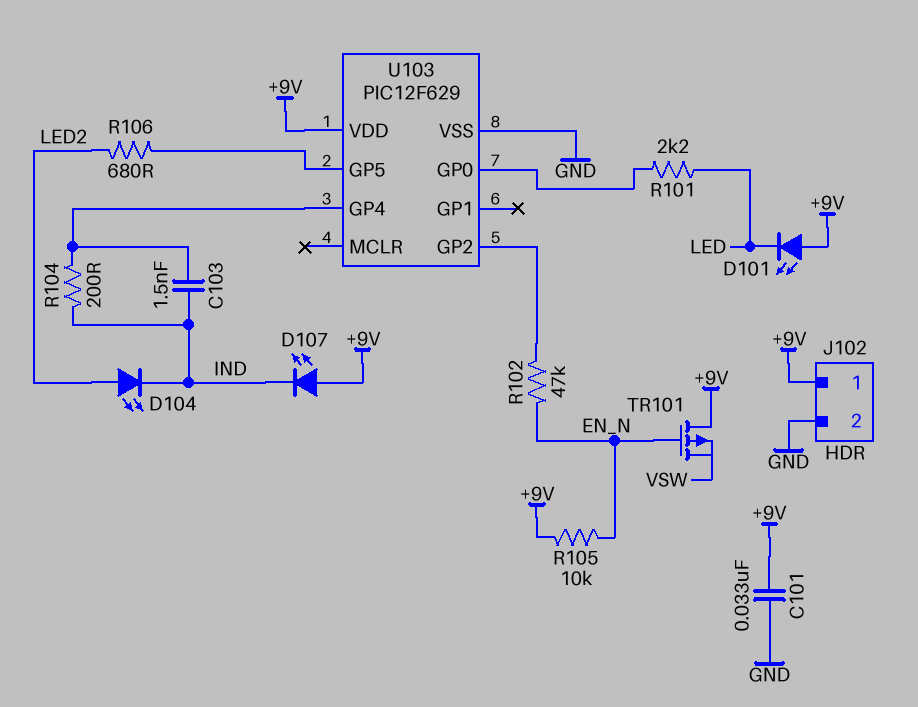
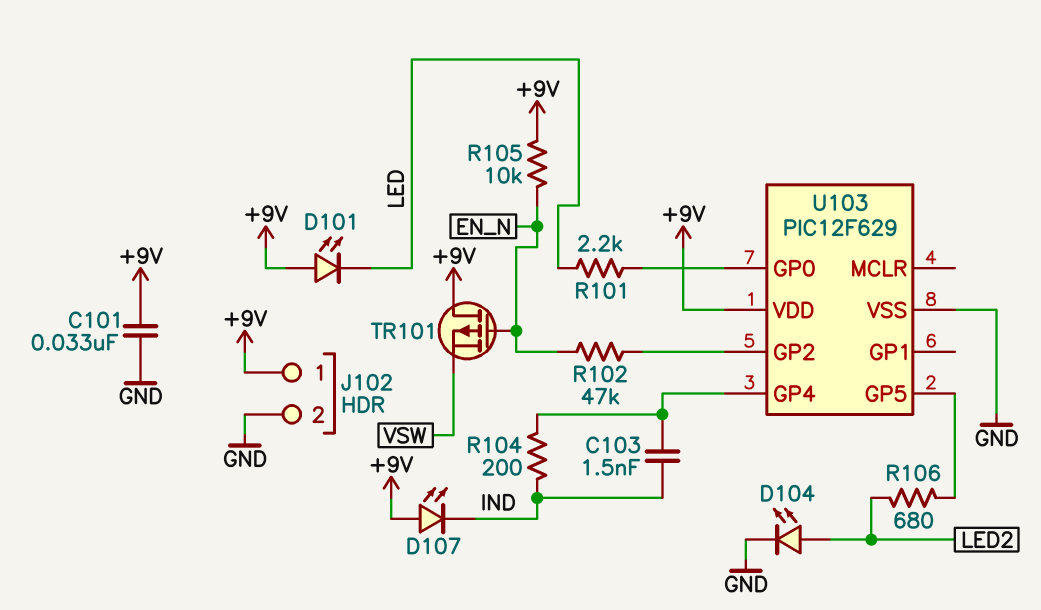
D104: LED (A LED2, K IND) -> LED (A LED2, K GND)

